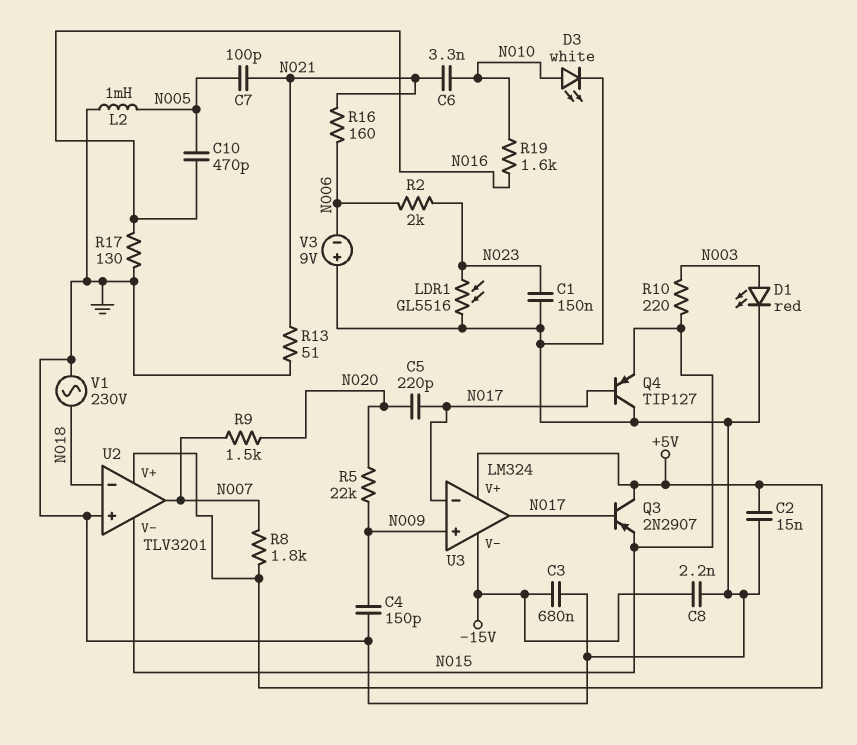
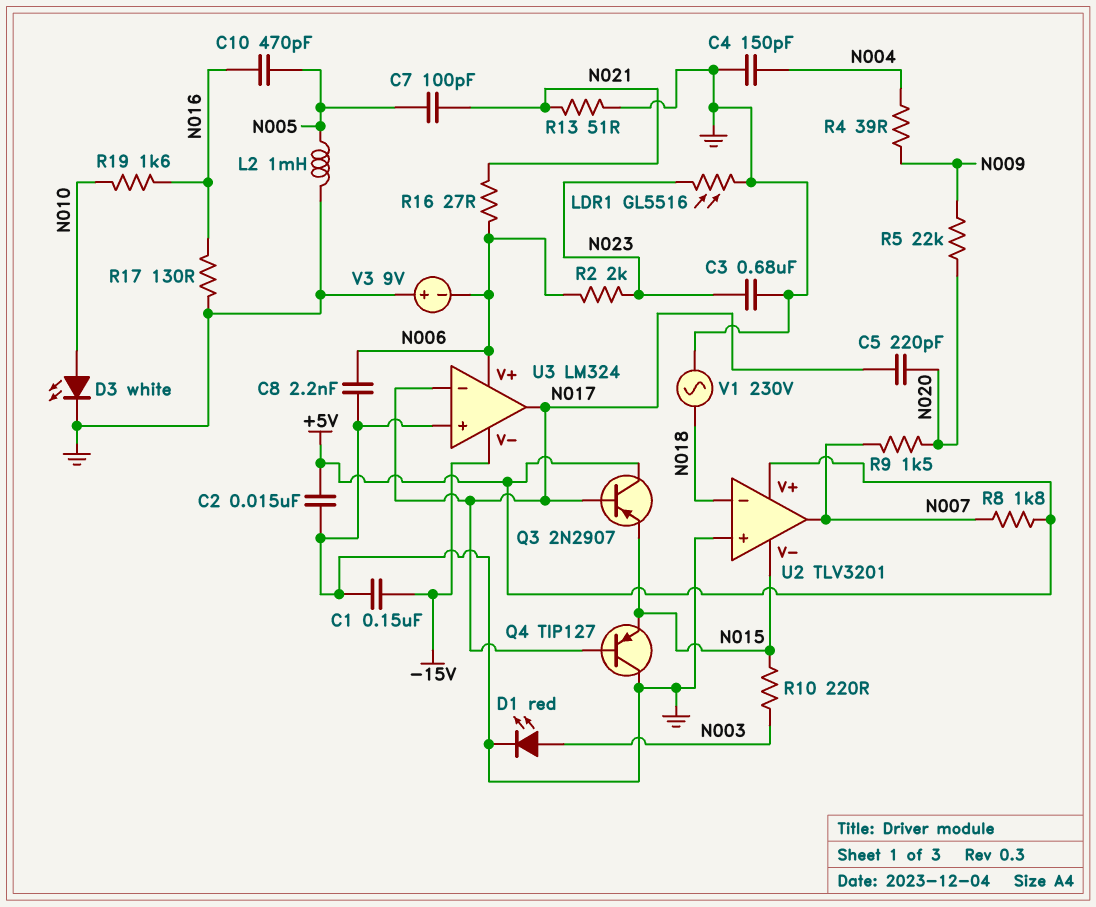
C1: 150nF (GND, N023) -> 150nF (-15V, GND)
C3: 680nF (-15V, GND) -> 680nF (GND, N023)
C4: 150pF (GND, N009) -> 150pF (GND, N004)
C6: 3.3nF (N010, N021) -> none
C8: 2.2nF (-15V, GND) -> 2.2nF (GND, N006)
R4: none -> 39 (N004, N009)
R16: 160 (N006, N021) -> 27 (N006, N021)
U3 pin V+: +5V -> N006
U3 pin in+: N009 -> GND

